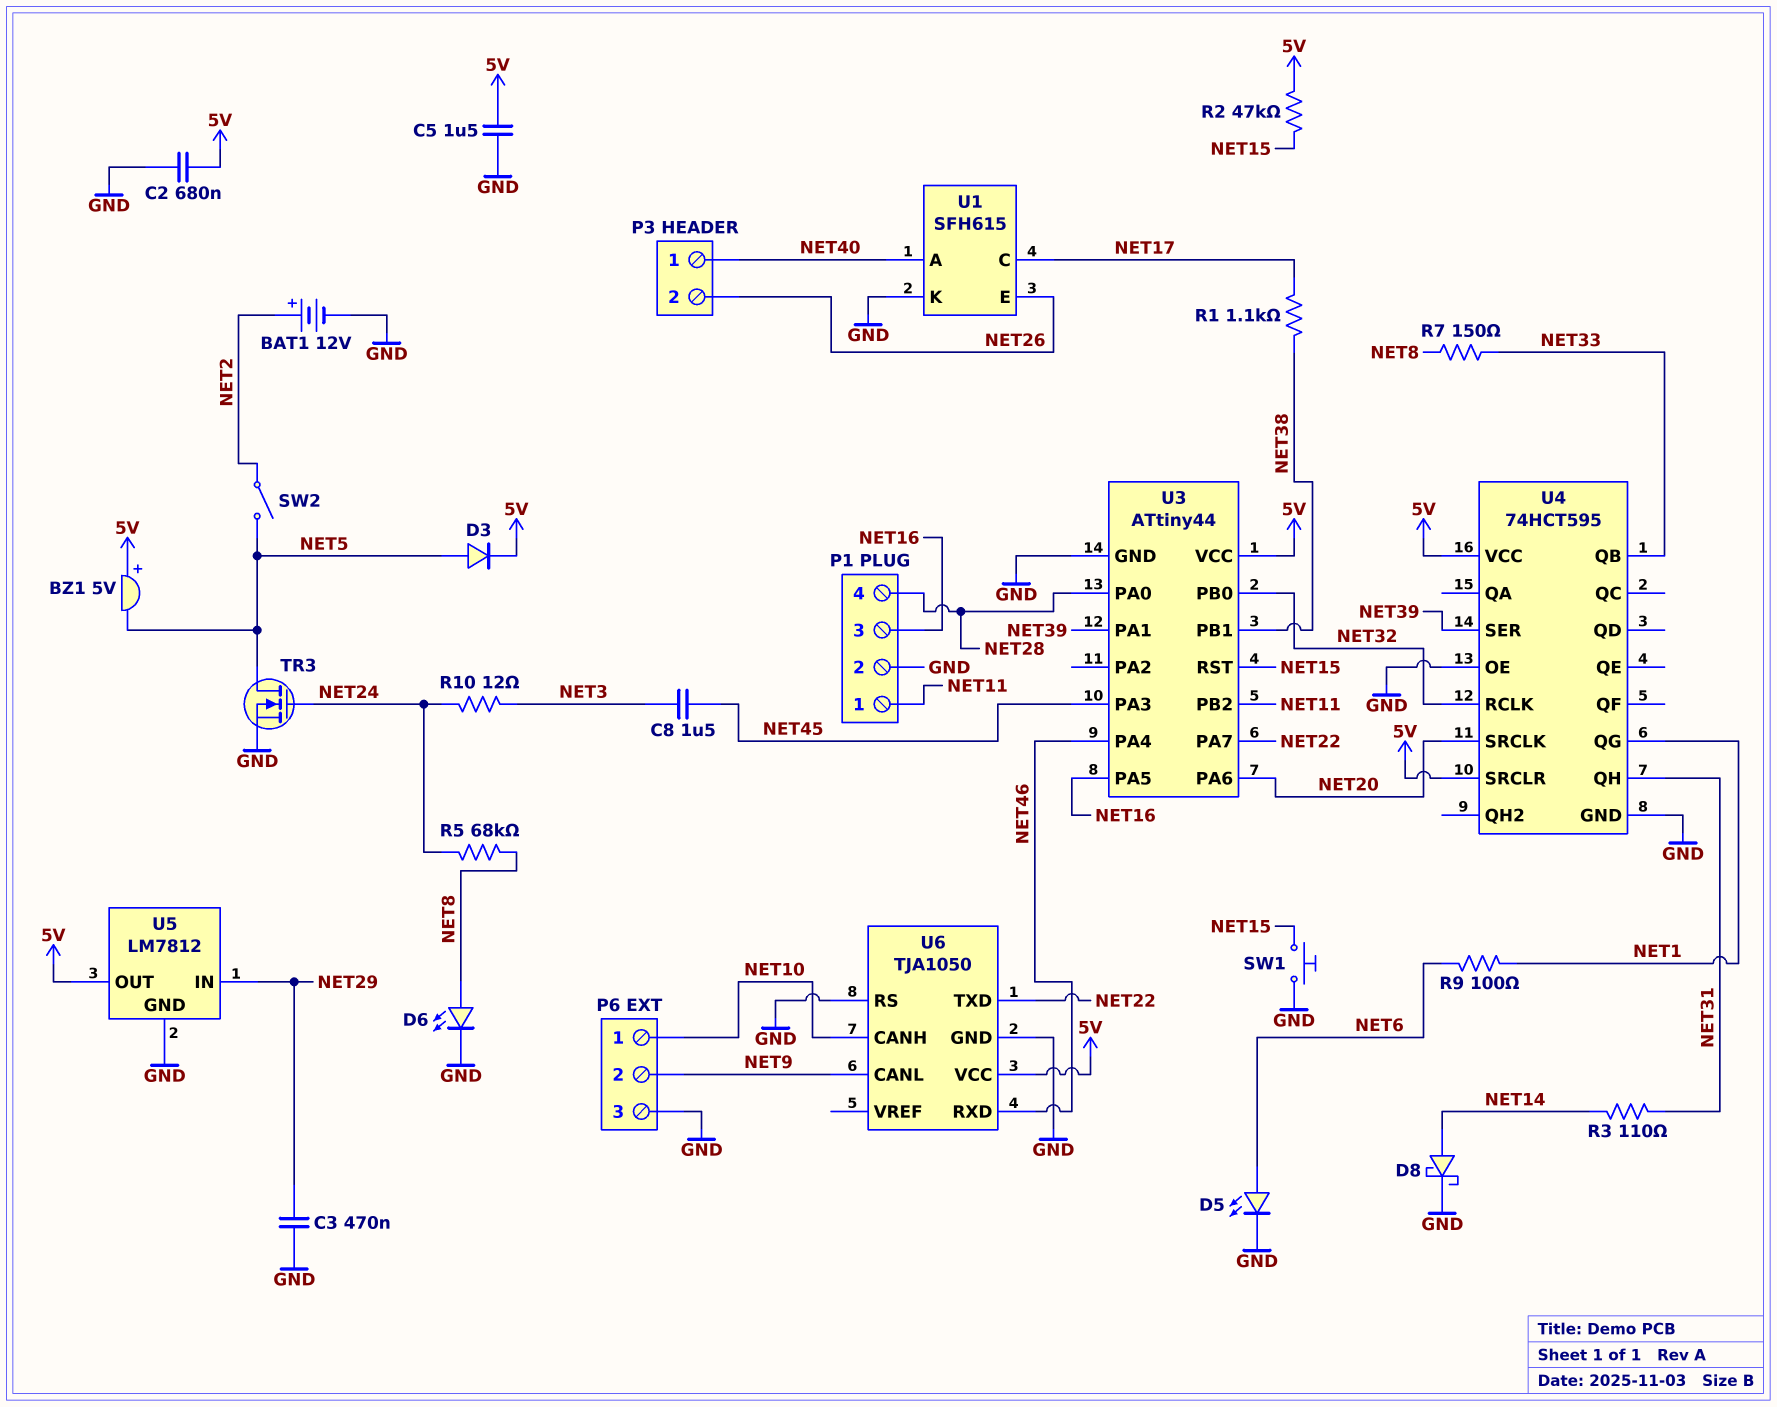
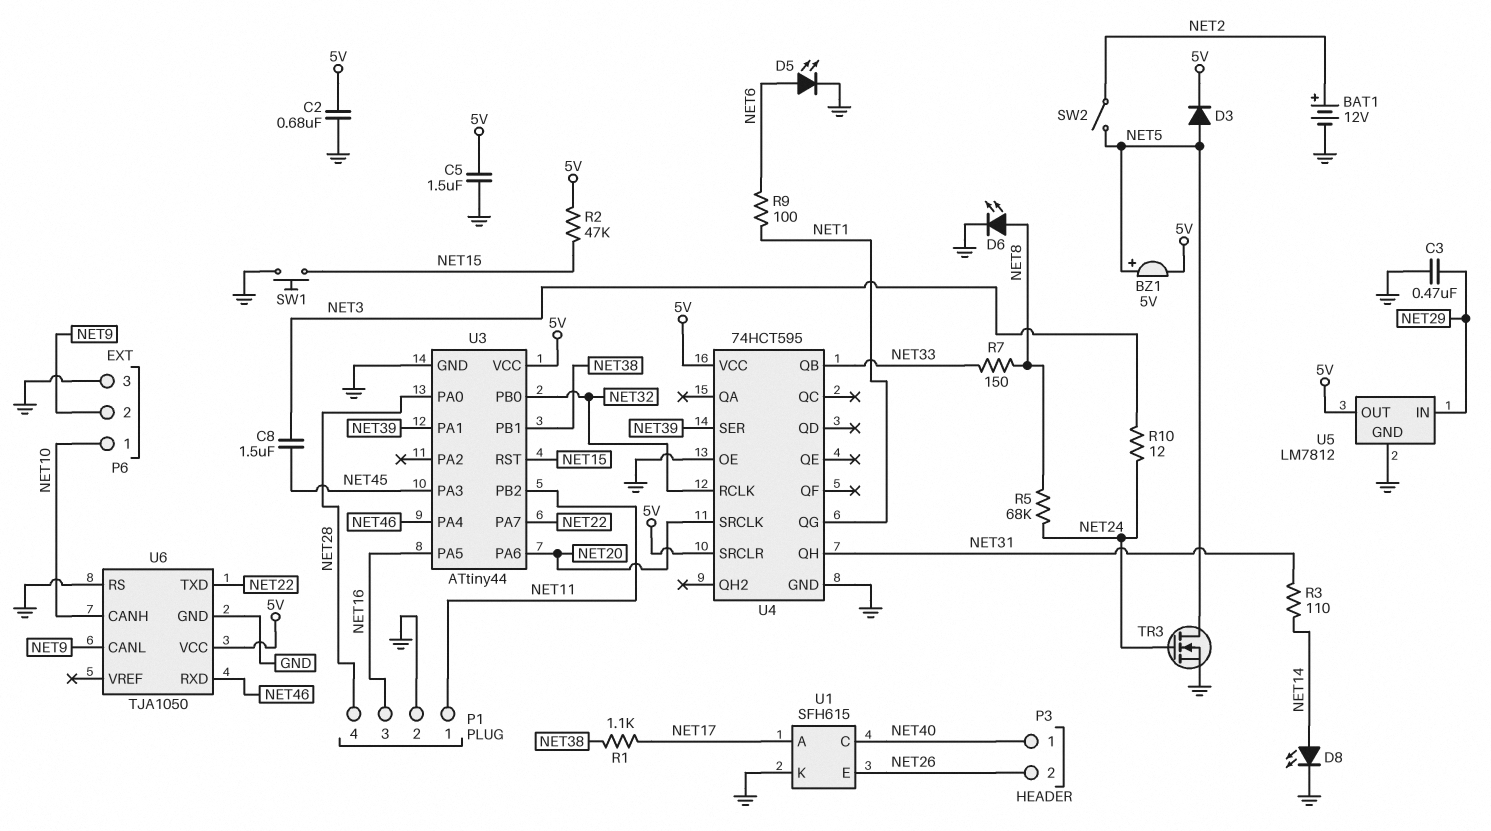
BZ1: buzzer 5V (plus 5V, minus NET5) -> buzzer 5V (plus NET5, minus 5V)
D8: schottky (A NET14, K GND) -> LED (A NET14, K GND)
U1 pin A: NET40 -> NET17
U1 pin C: NET17 -> NET40

